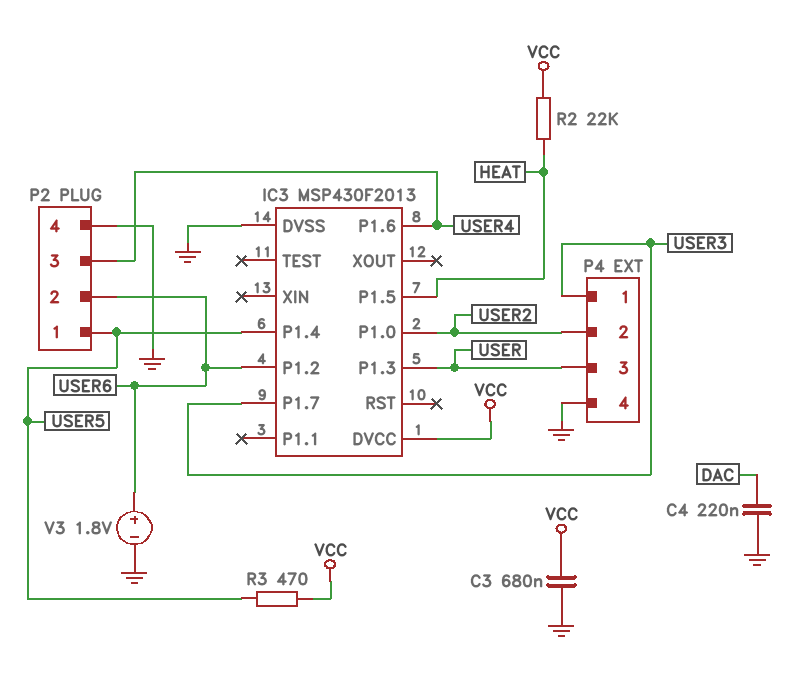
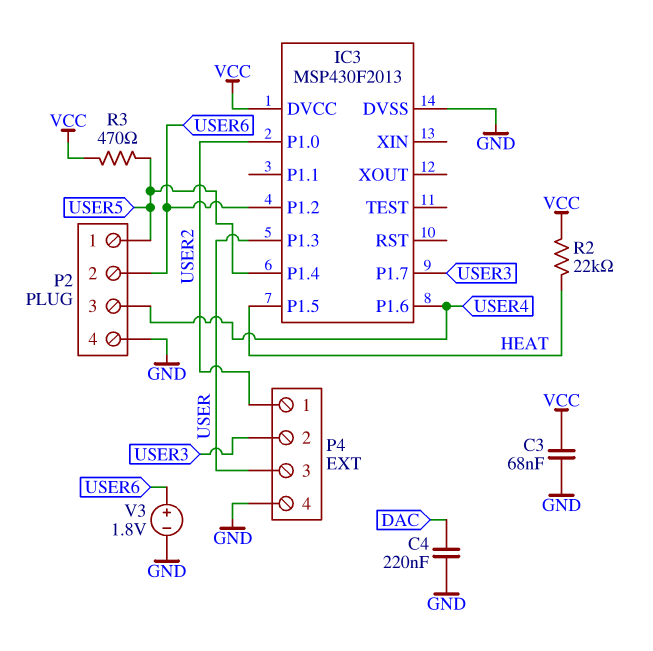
C3: 680nF (GND, VCC) -> 68nF (GND, VCC)
P4 pin 1: USER3 -> USER2
P4 pin 2: USER2 -> USER3

